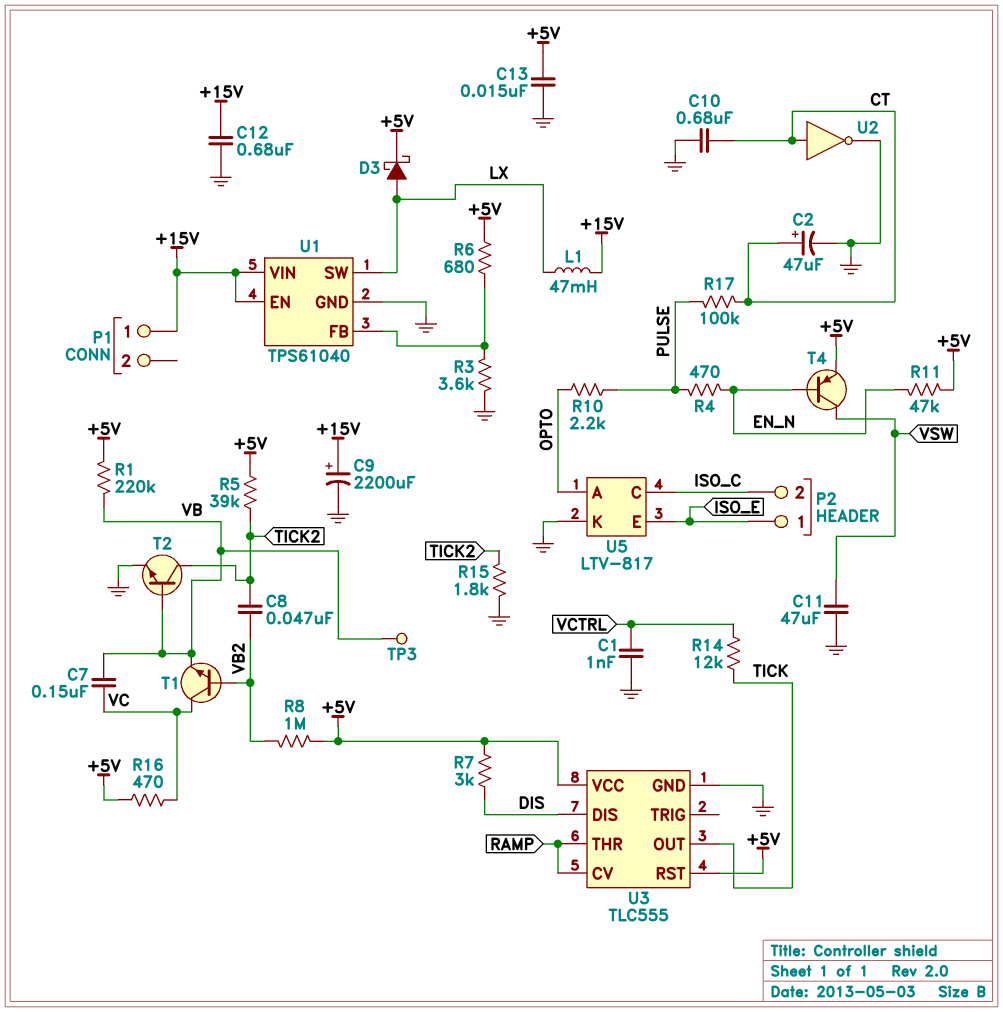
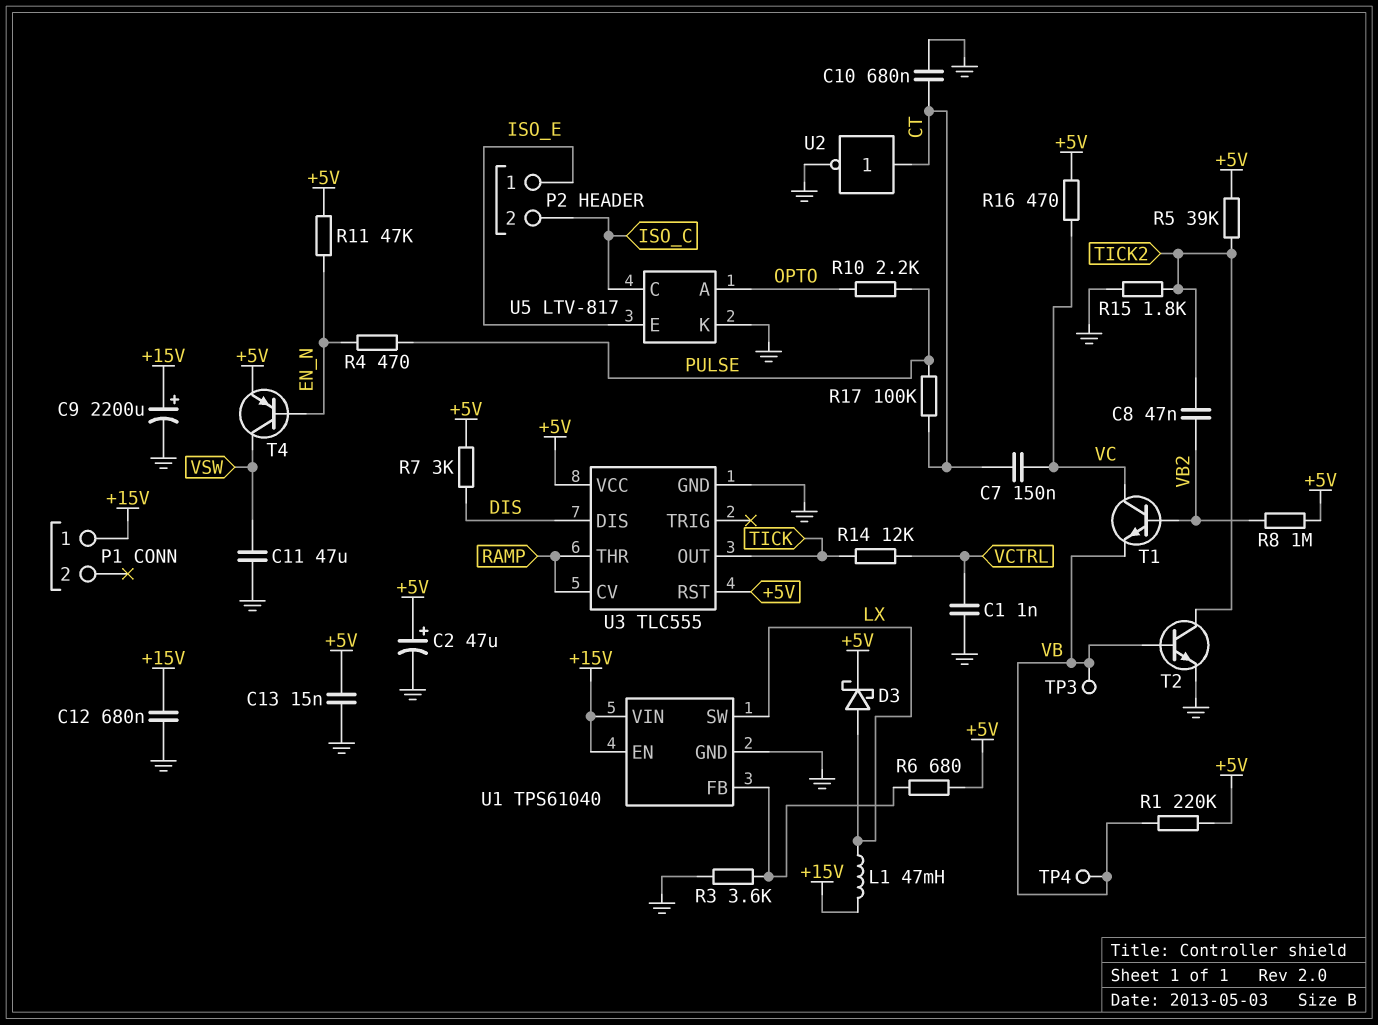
C2: 47uF (plus CT, minus GND) -> 47uF (plus +5V, minus GND)
C7: 150nF (VB, VC) -> 150nF (CT, VC)
TP4: none -> test point (VB)

